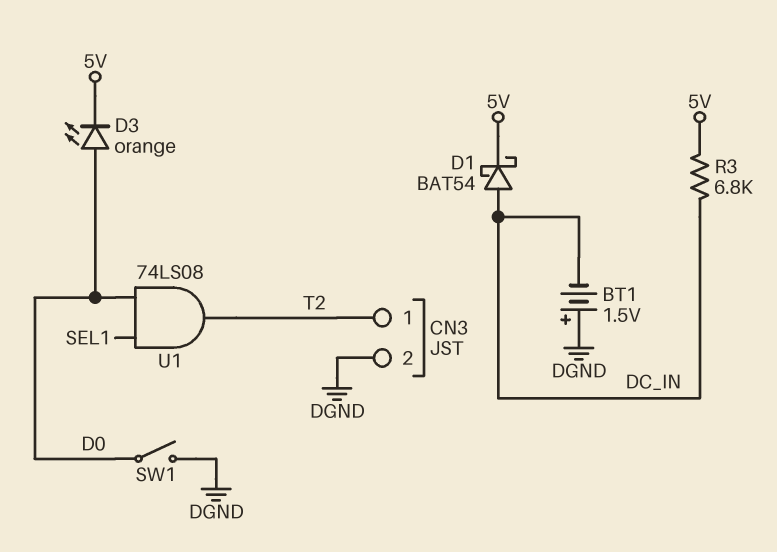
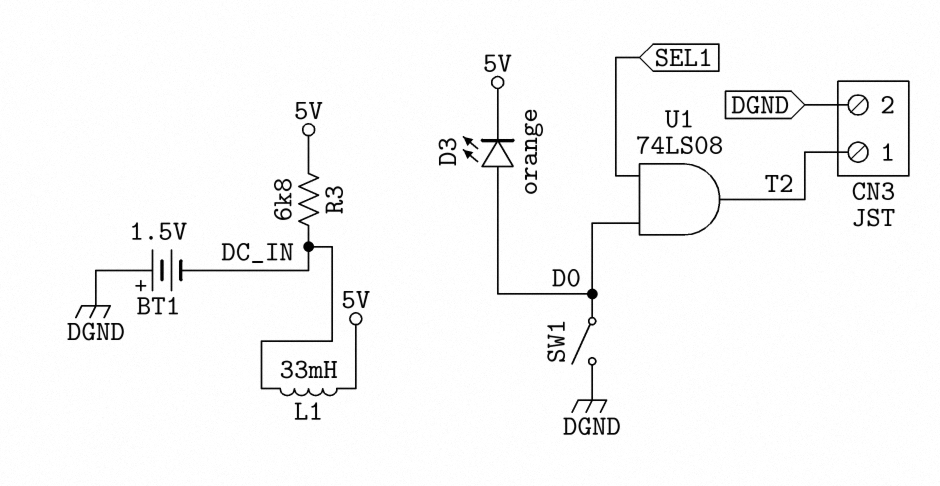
D1: schottky BAT54 (A DC_IN, K 5V) -> none
L1: none -> 33mH (5V, DC_IN)

